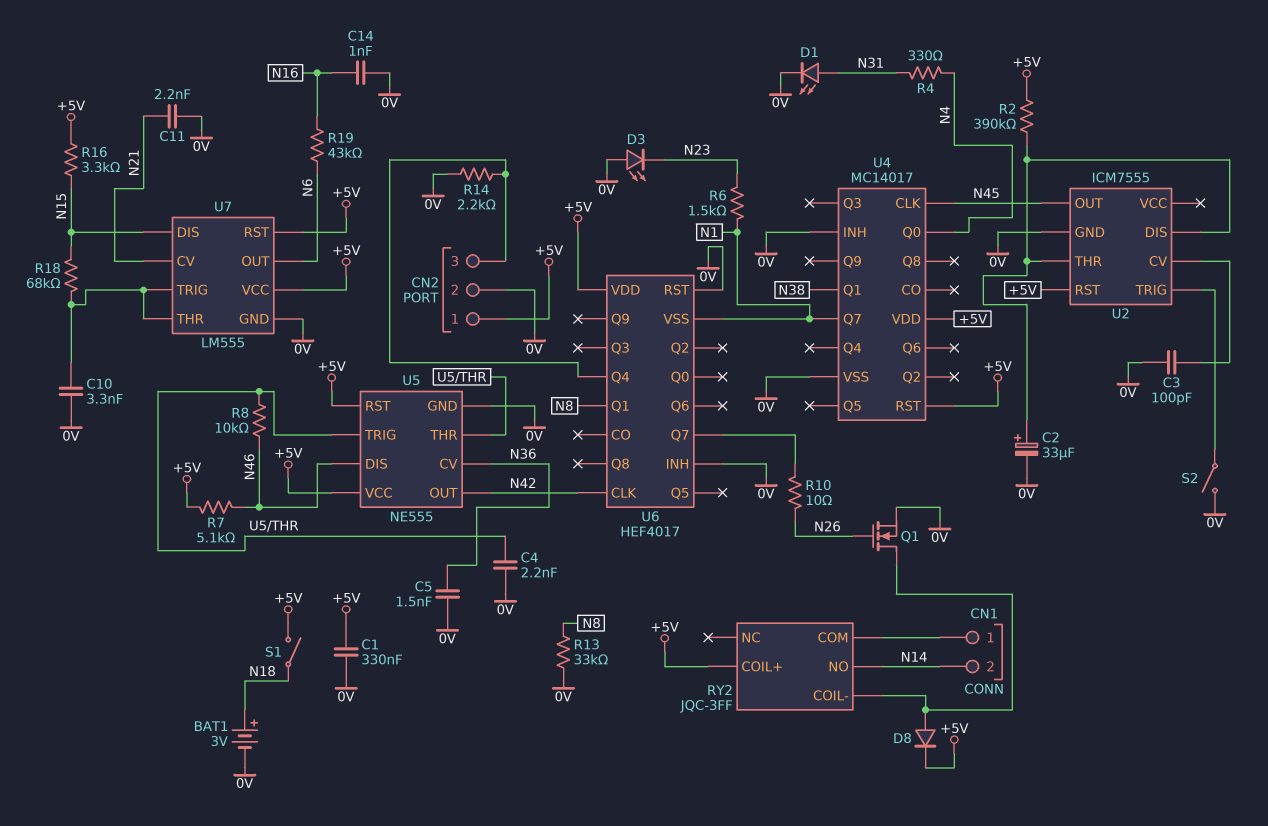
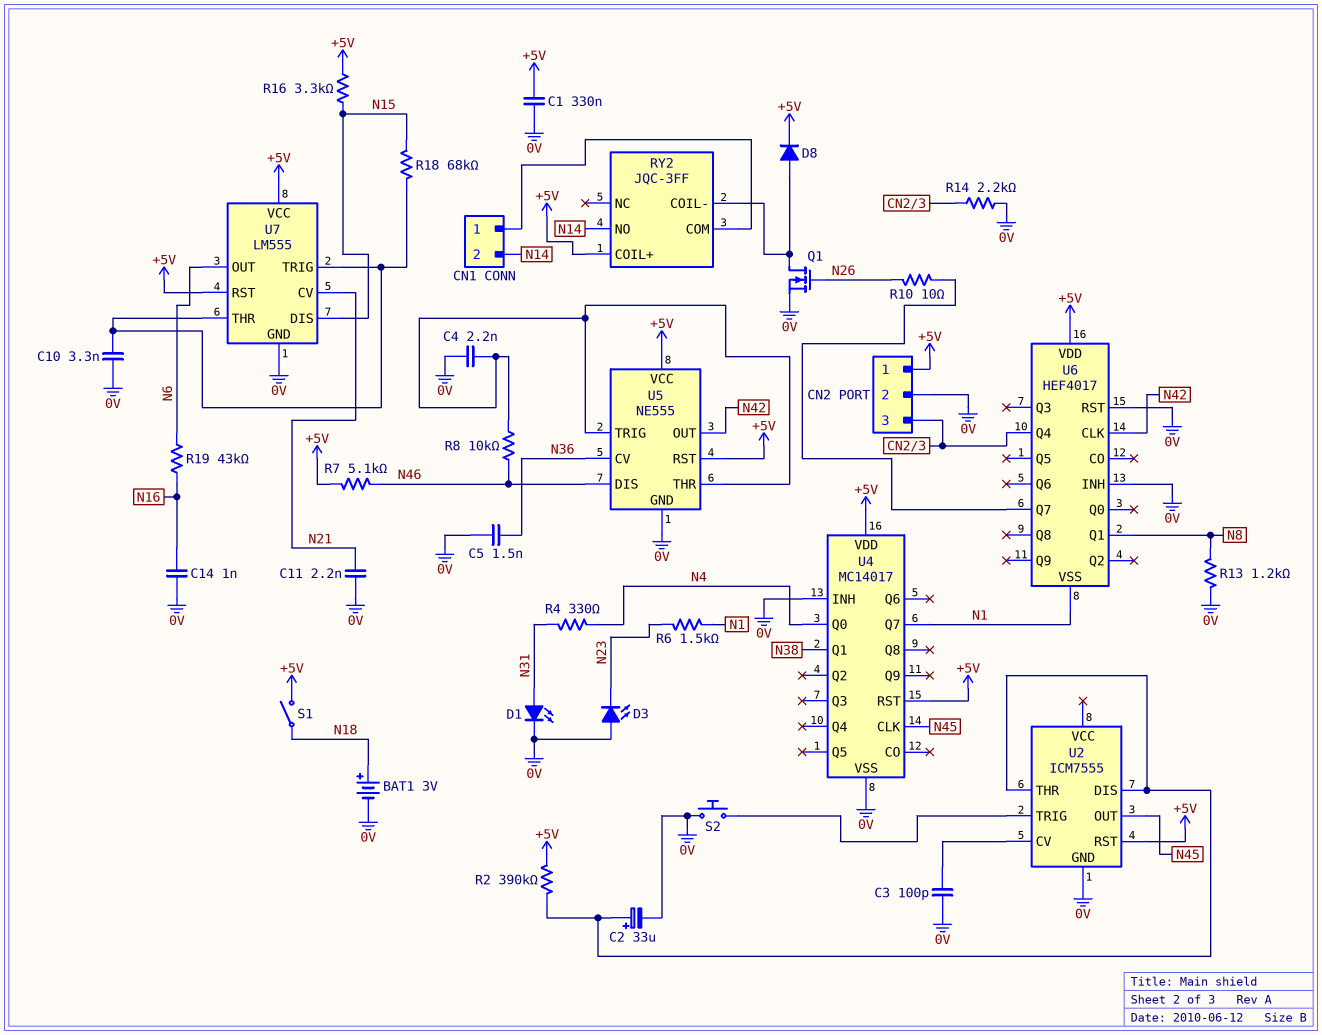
R13: 33k (0V, N8) -> 1.2k (0V, N8)
S2: switch (0V, U2/TRIG) -> button (0V, U2/TRIG)

